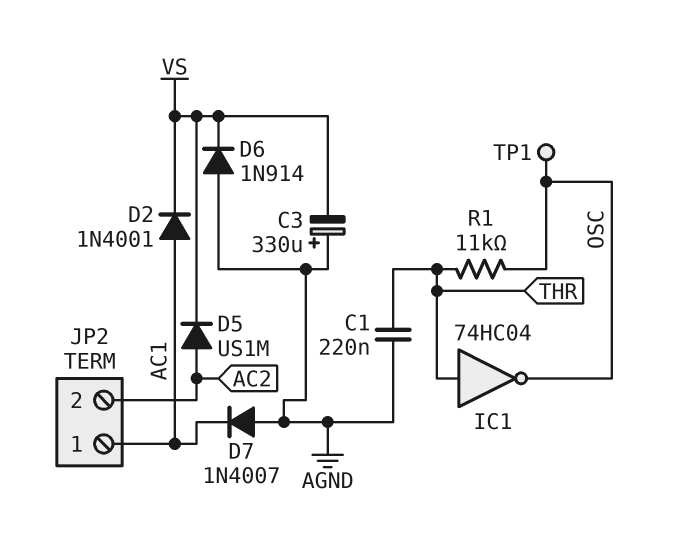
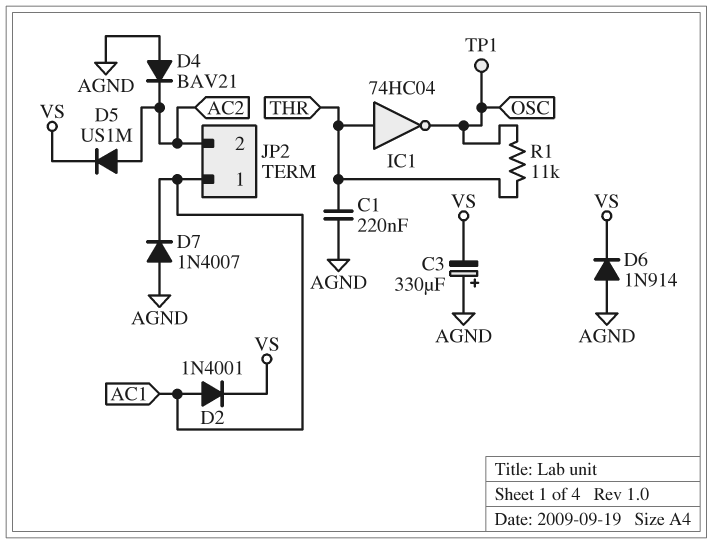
D4: none -> diode BAV21 (A AGND, K AC2)

